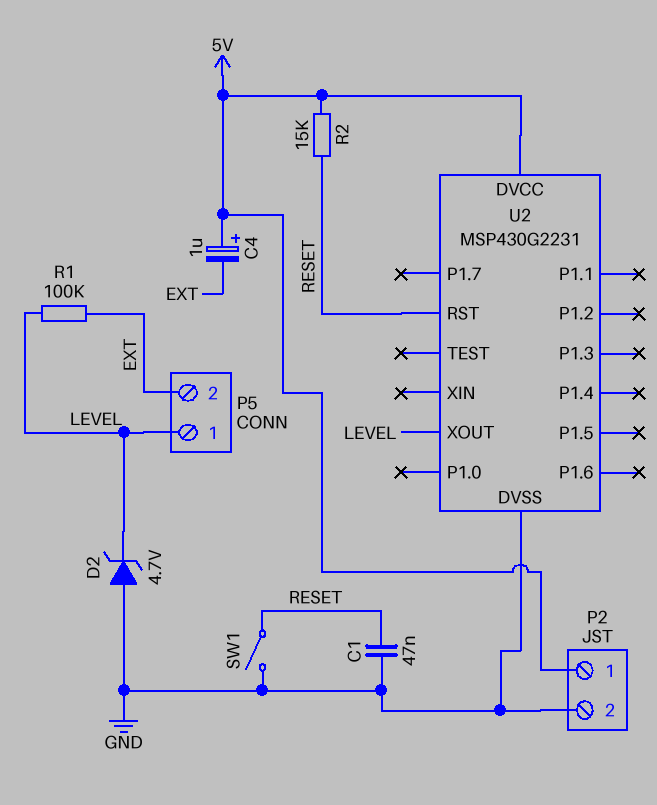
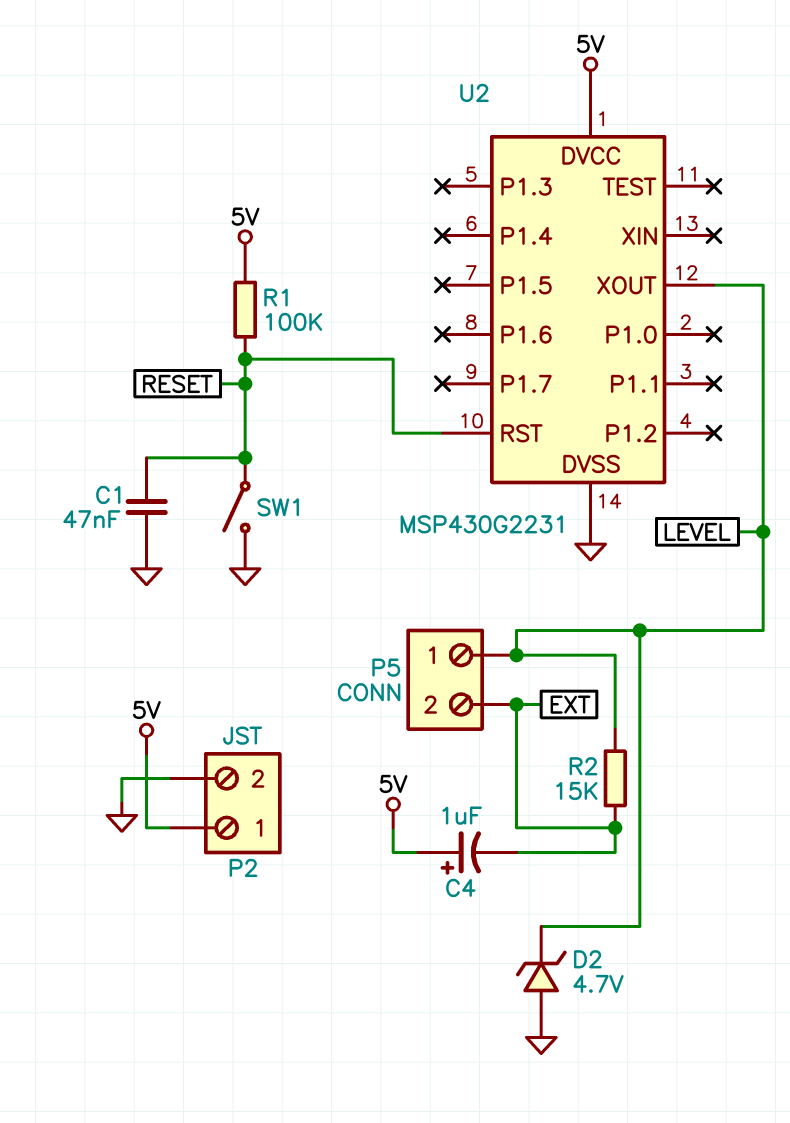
R1: 100k (EXT, LEVEL) -> 100k (5V, RESET)
R2: 15k (5V, RESET) -> 15k (EXT, LEVEL)

